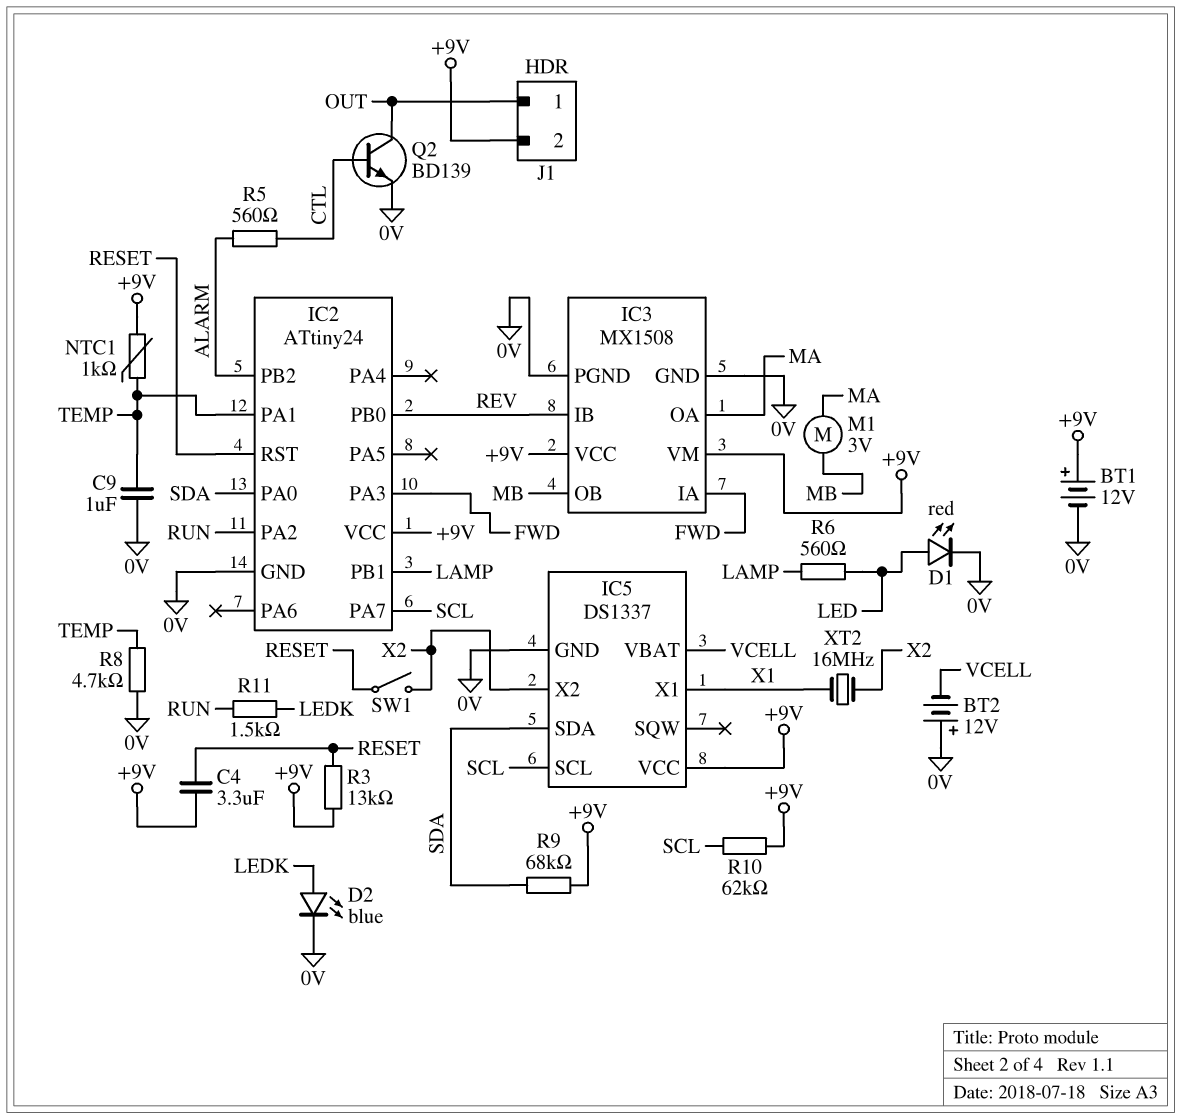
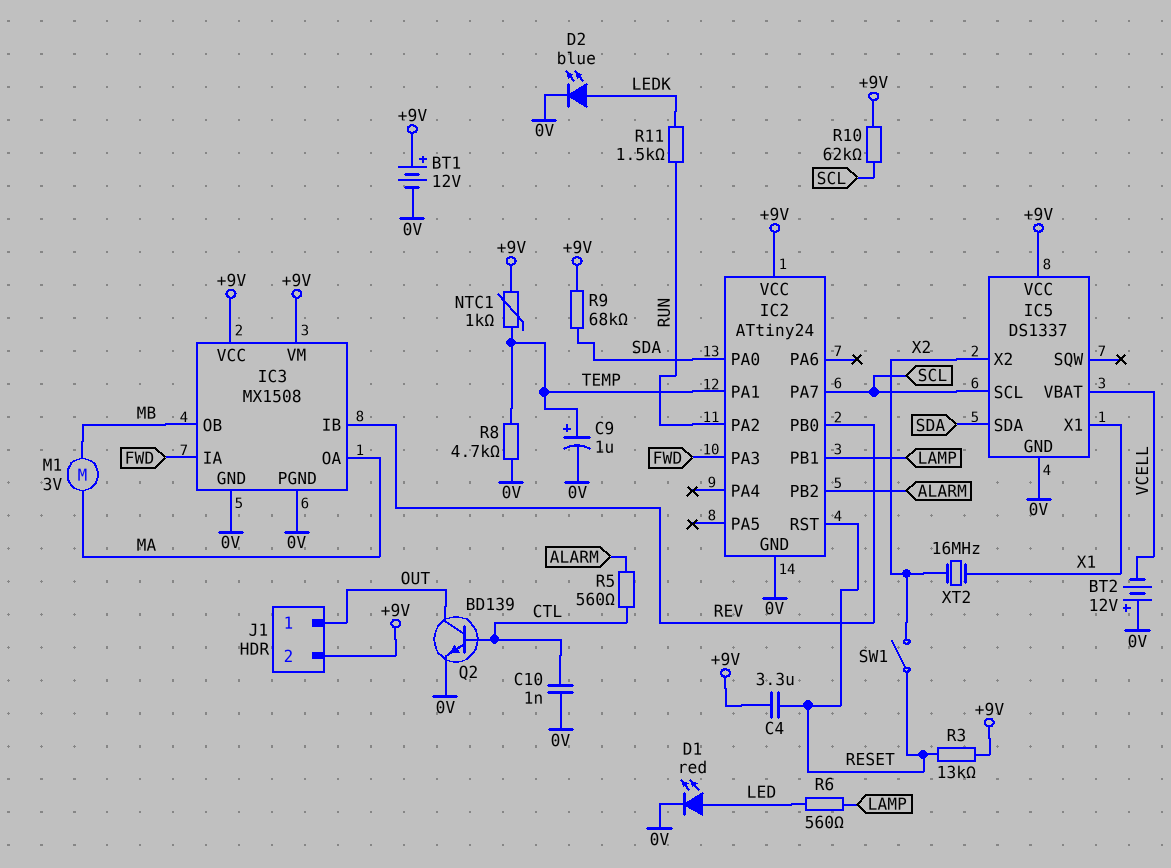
C9: 1uF (0V, TEMP) -> 1uF (plus TEMP, minus 0V)
C10: none -> 1nF (0V, CTL)

